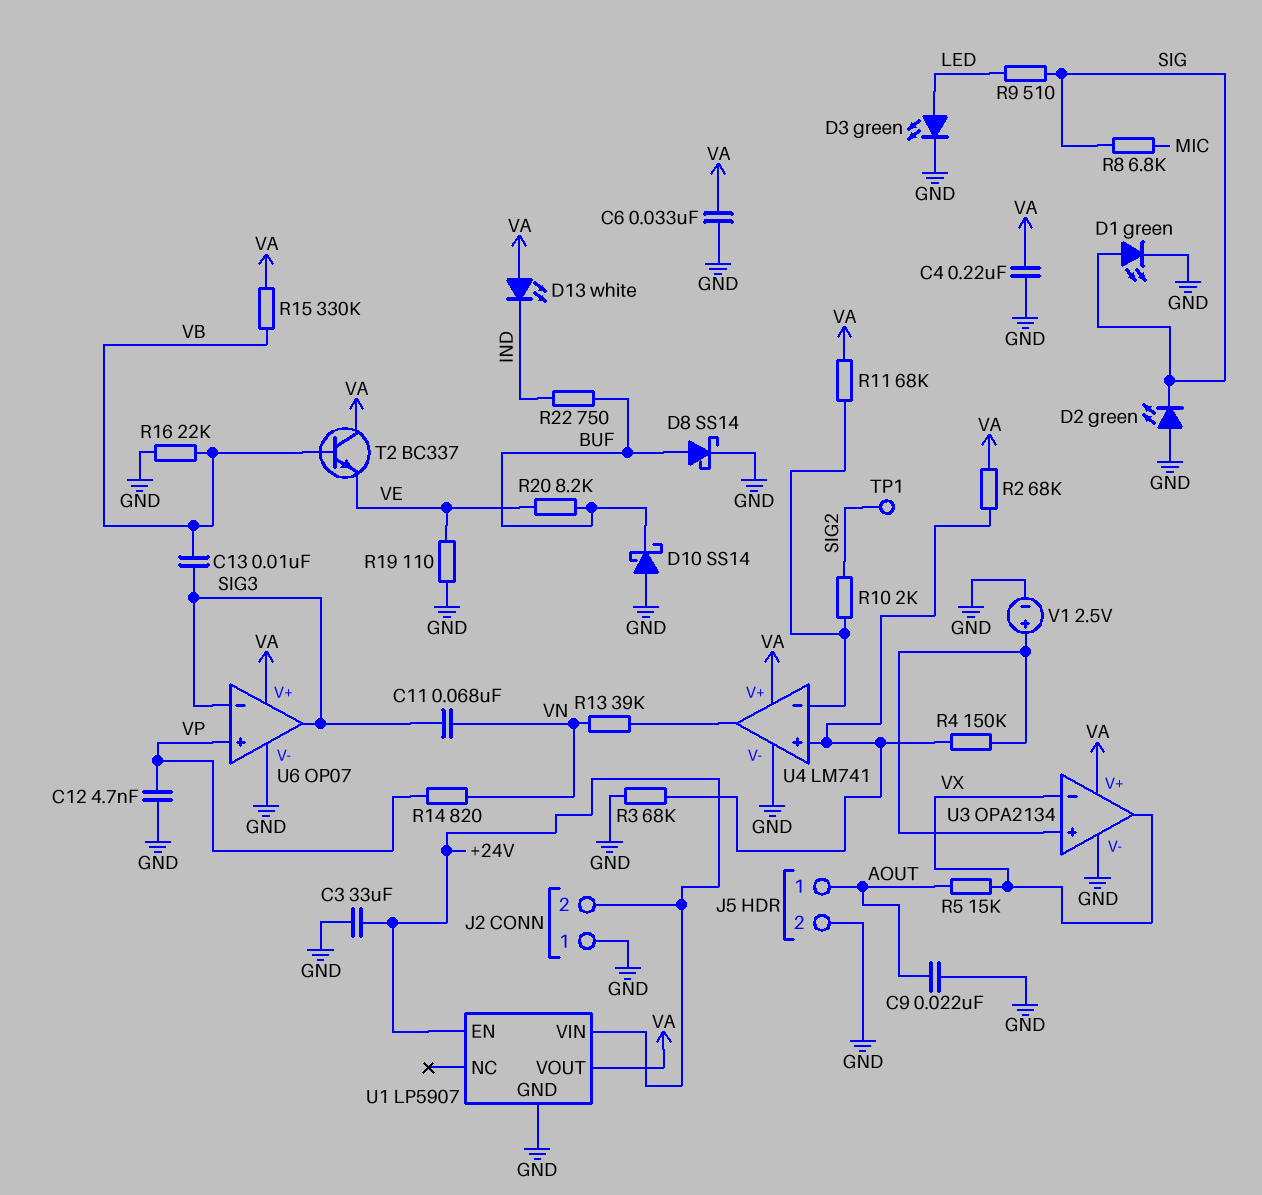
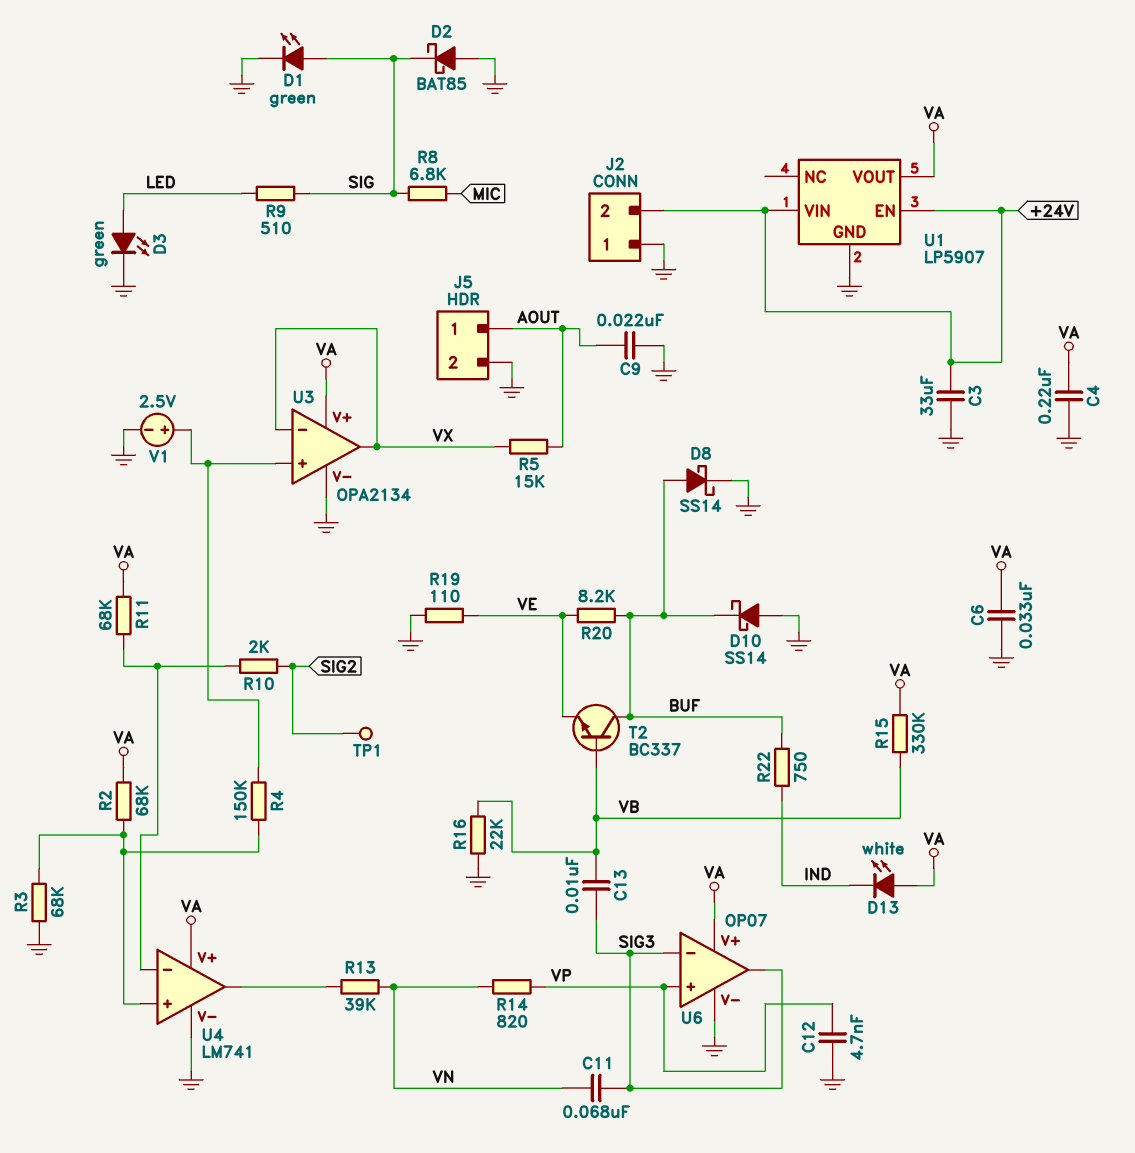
D2: LED green (A GND, K SIG) -> schottky BAT85 (A GND, K SIG)
T2: NPN BC337 (B VB, C VA, E VE) -> NPN BC337 (B VB, C BUF, E VE)

